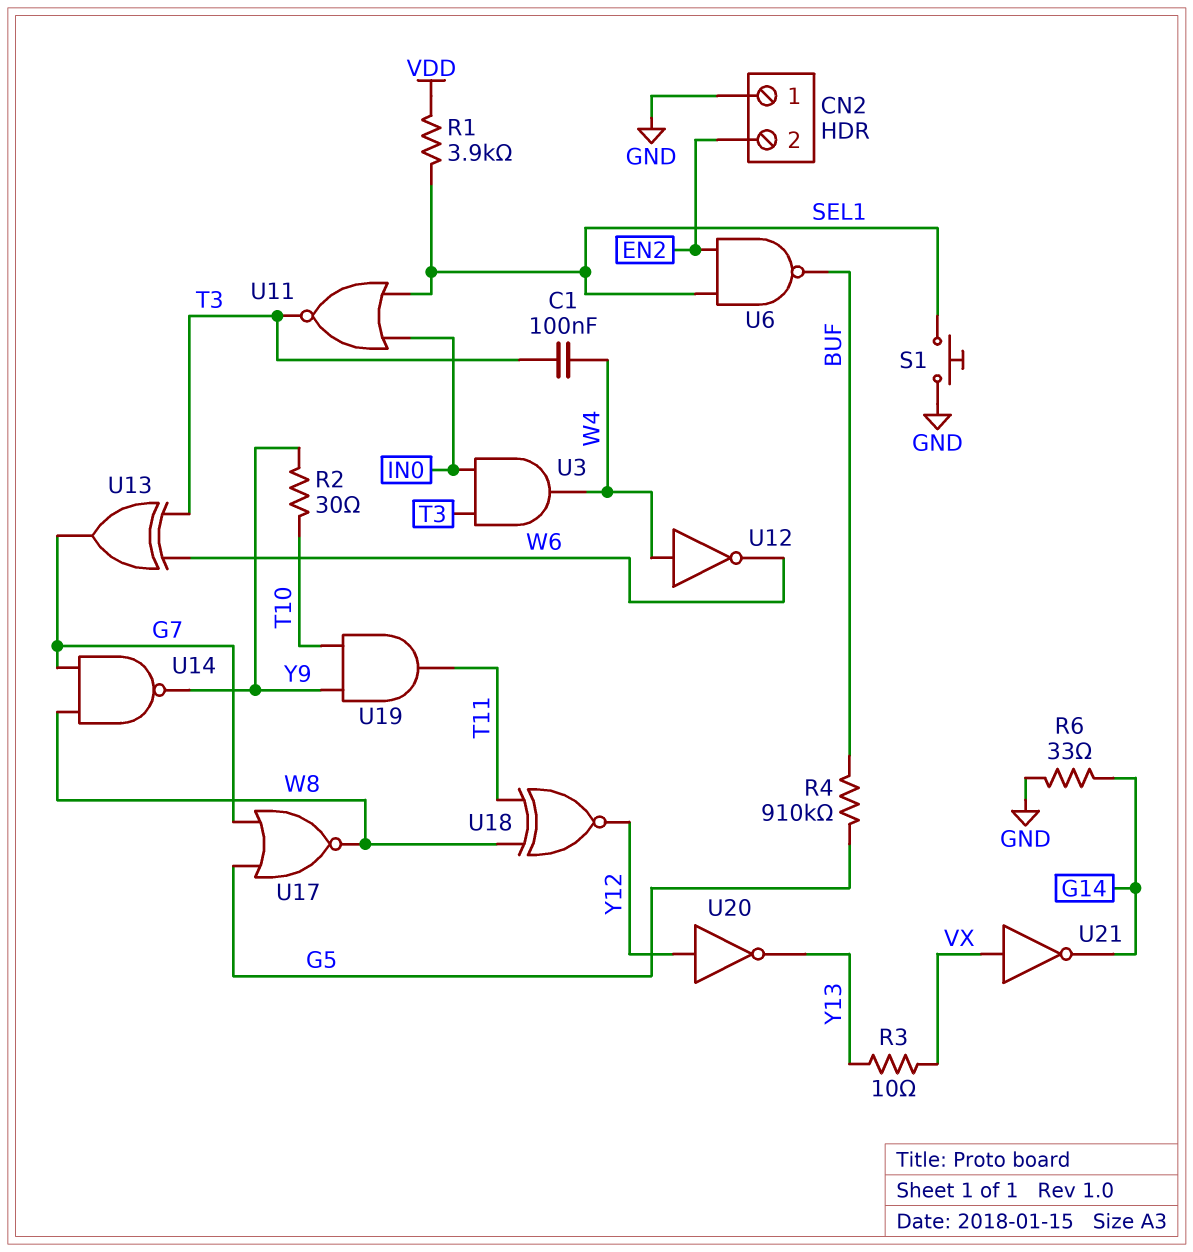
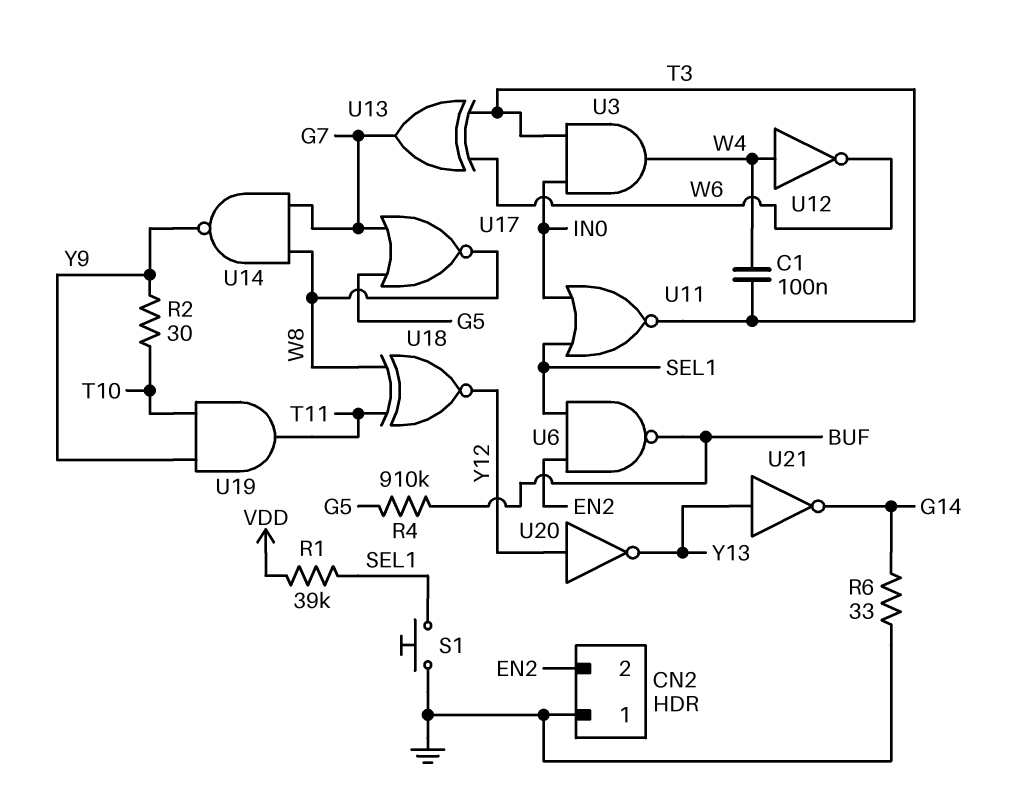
R1: 3.9k (SEL1, VDD) -> 39k (SEL1, VDD)
R3: 10 (VX, Y13) -> none
U21: NOT (in VX, out G14) -> NOT (in Y13, out G14)

